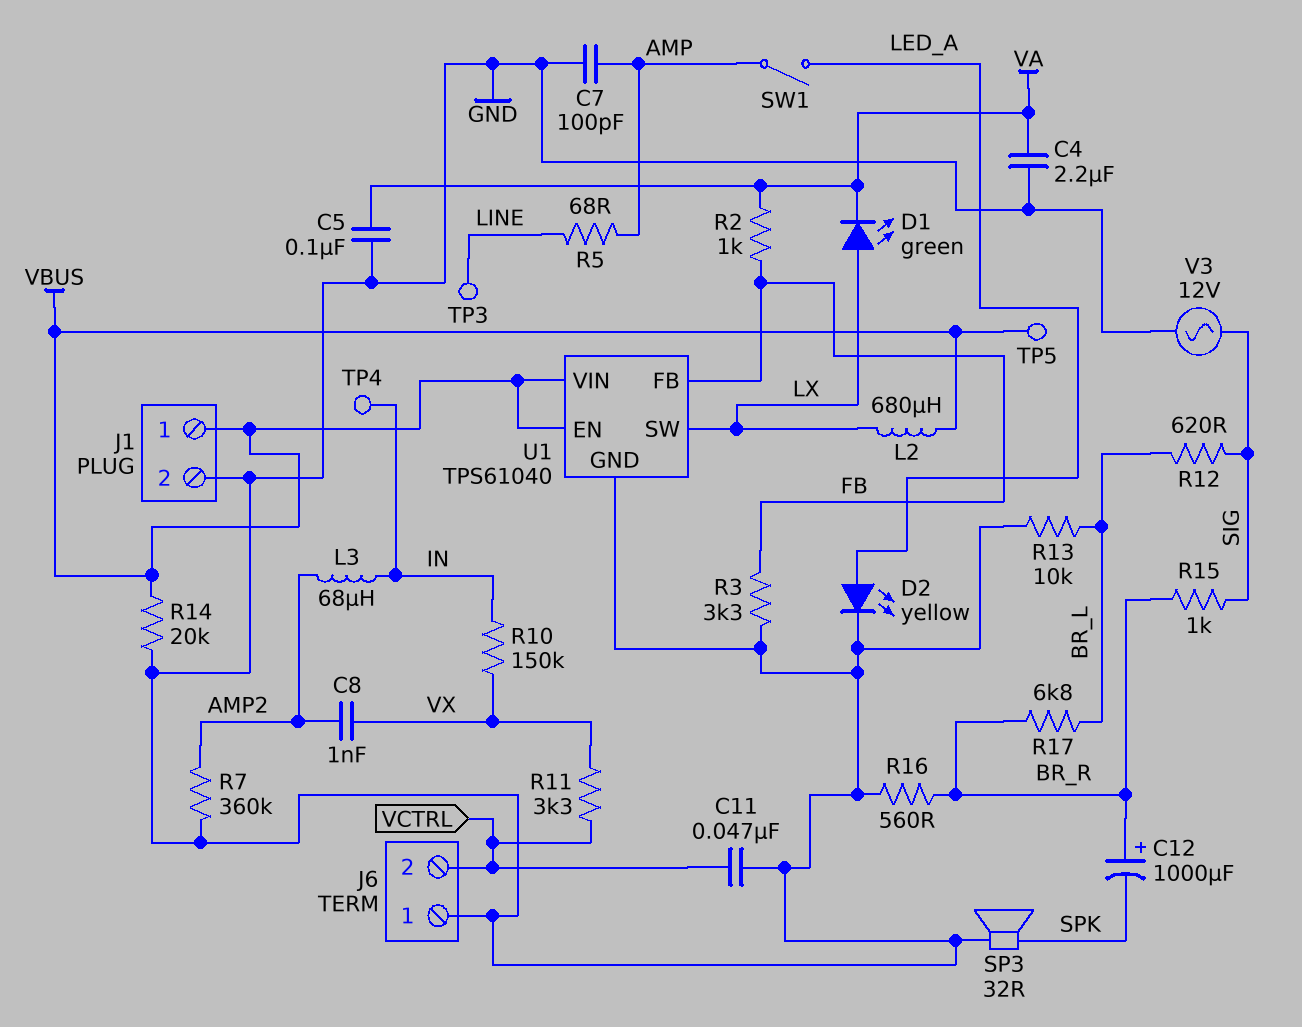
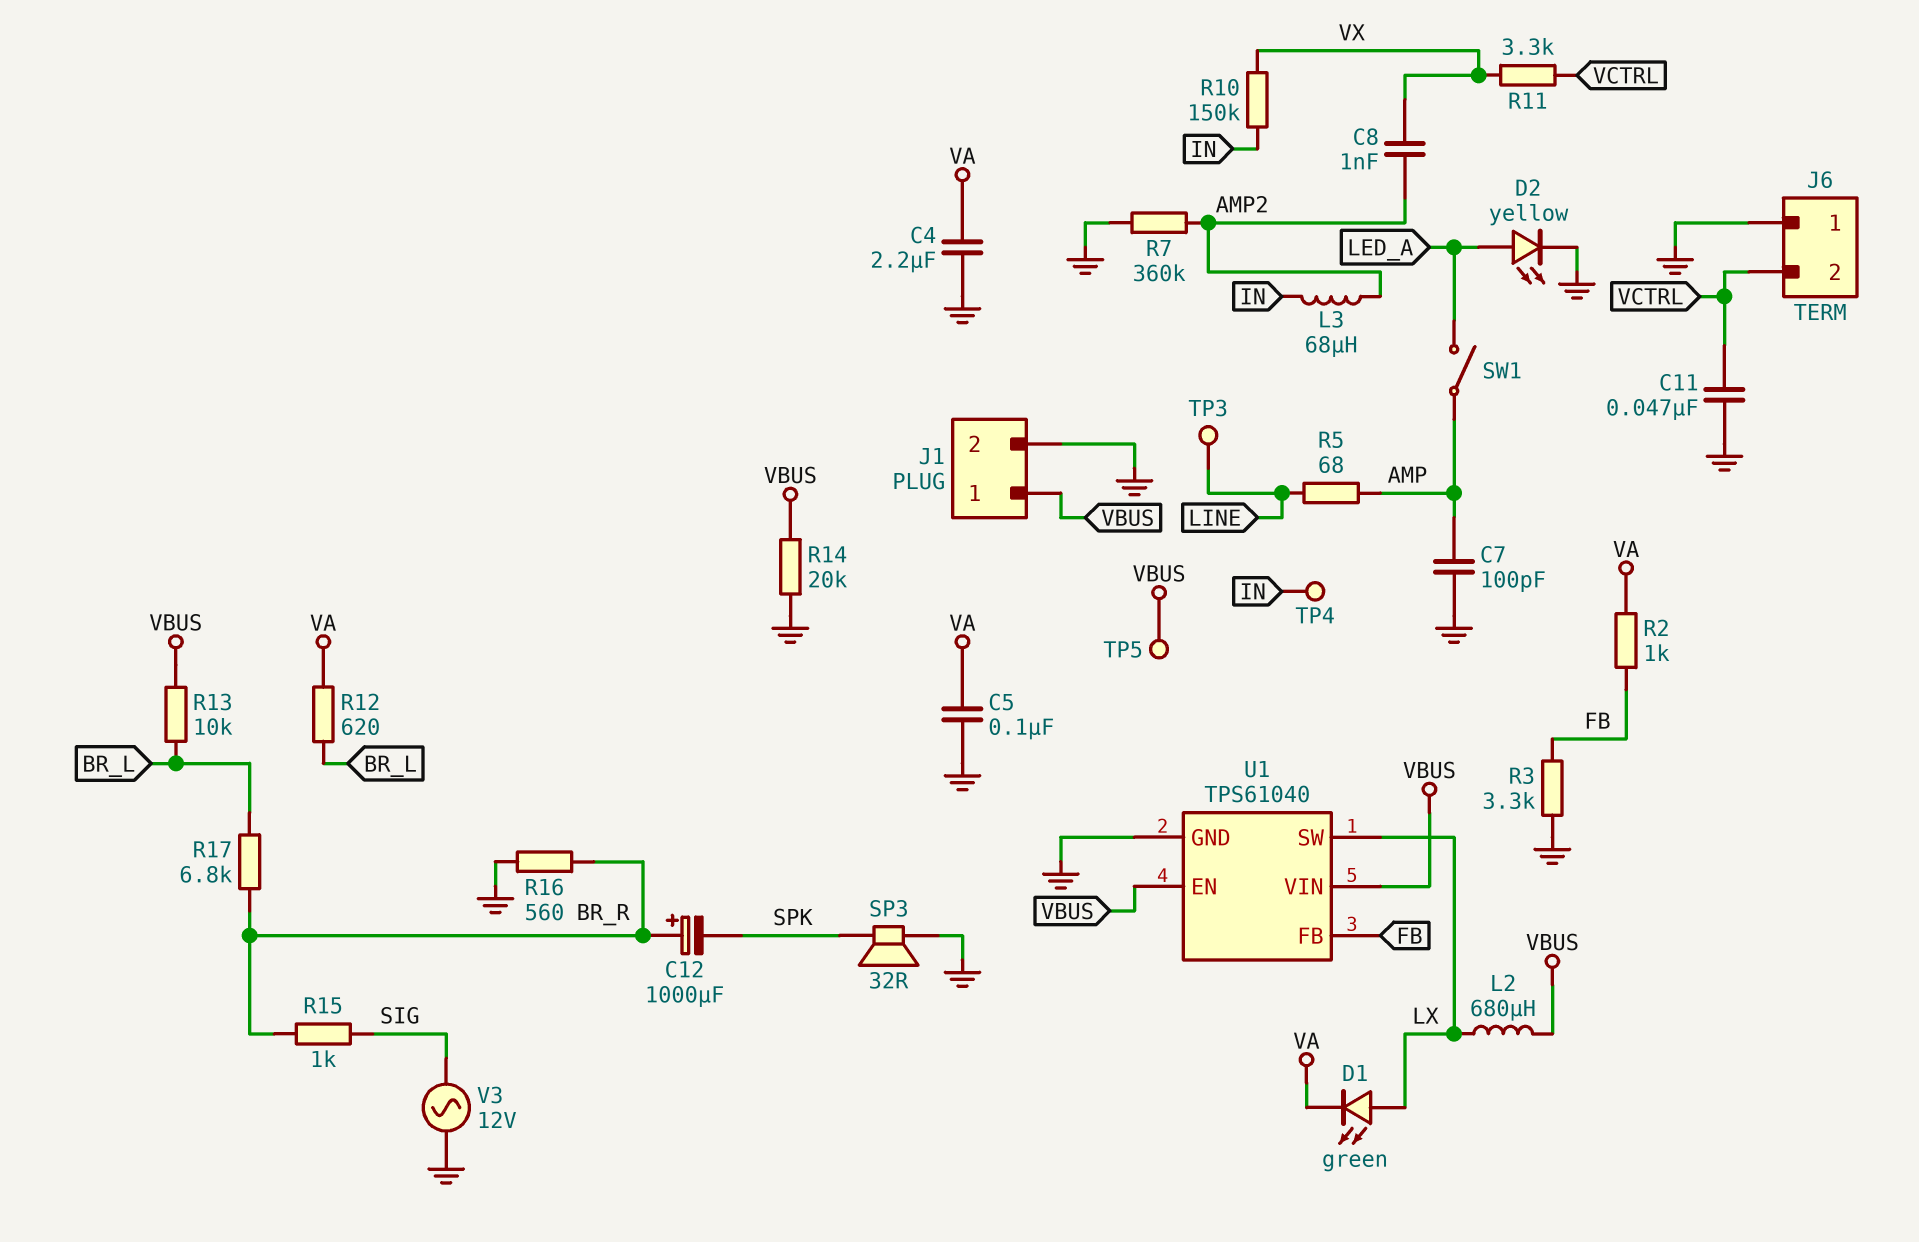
R12: 620 (BR_L, SIG) -> 620 (BR_L, VA)
R13: 10k (BR_L, GND) -> 10k (BR_L, VBUS)

